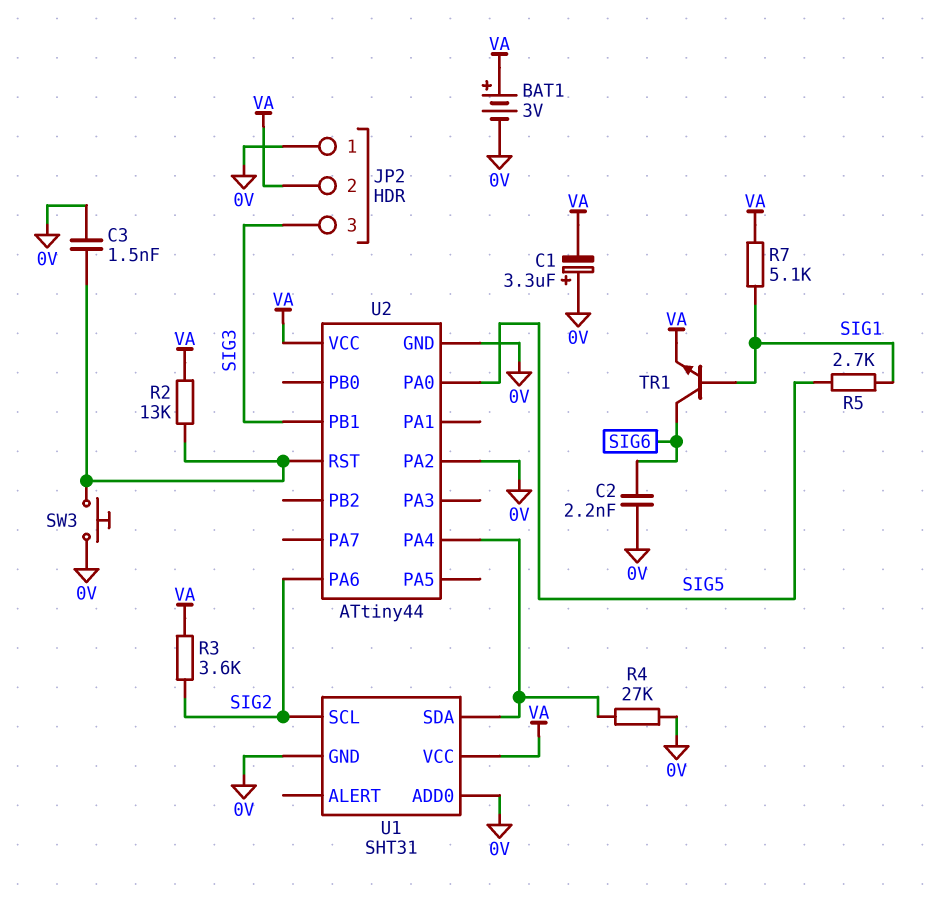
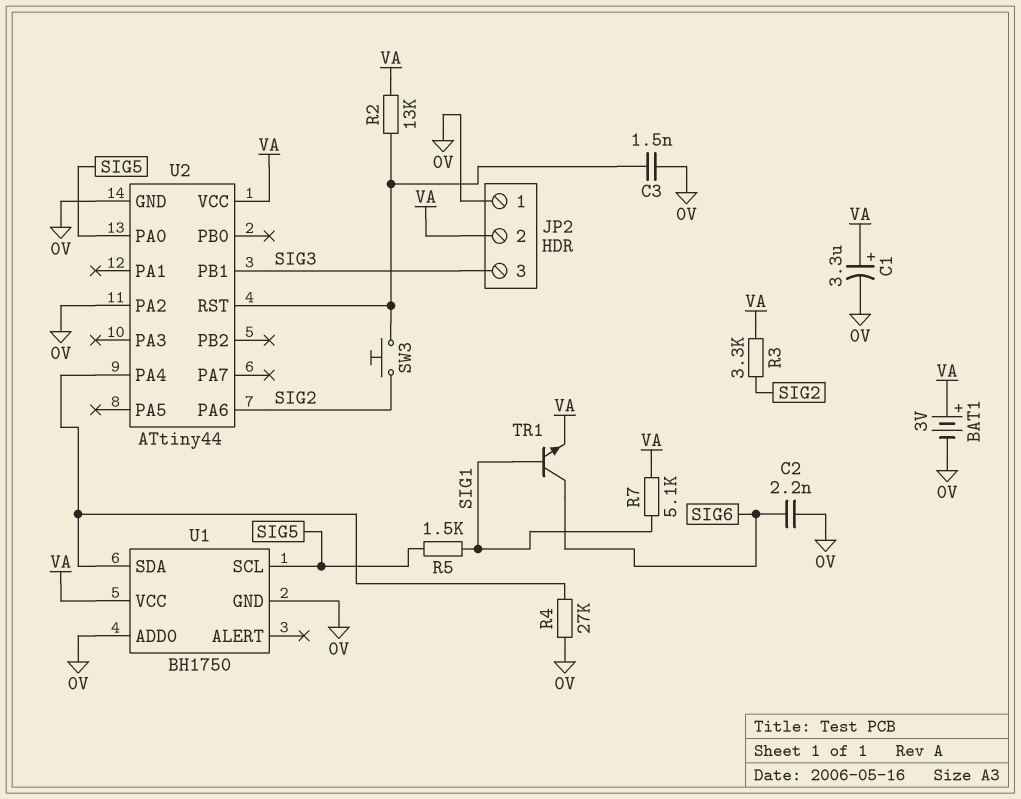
C1: 3.3uF (plus 0V, minus VA) -> 3.3uF (plus VA, minus 0V)
R3: 3.6k (SIG2, VA) -> 3.3k (SIG2, VA)
R5: 2.7k (SIG1, SIG5) -> 1.5k (SIG1, SIG5)
SW3: button (0V, U2/RST) -> button (SIG2, U2/RST)
U1: SHT31 -> BH1750
U1 pin SCL: SIG2 -> SIG5

